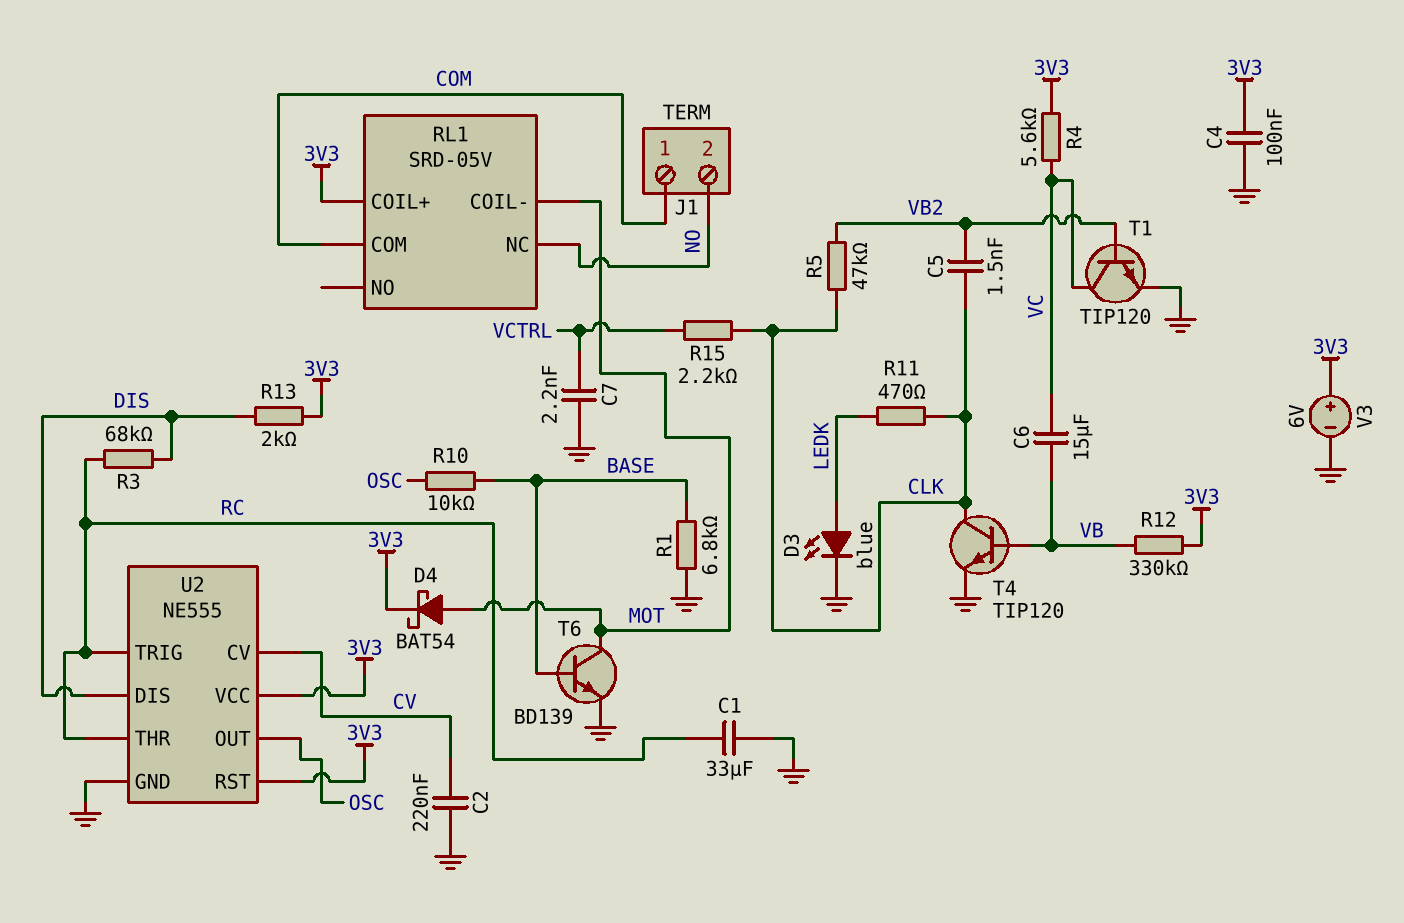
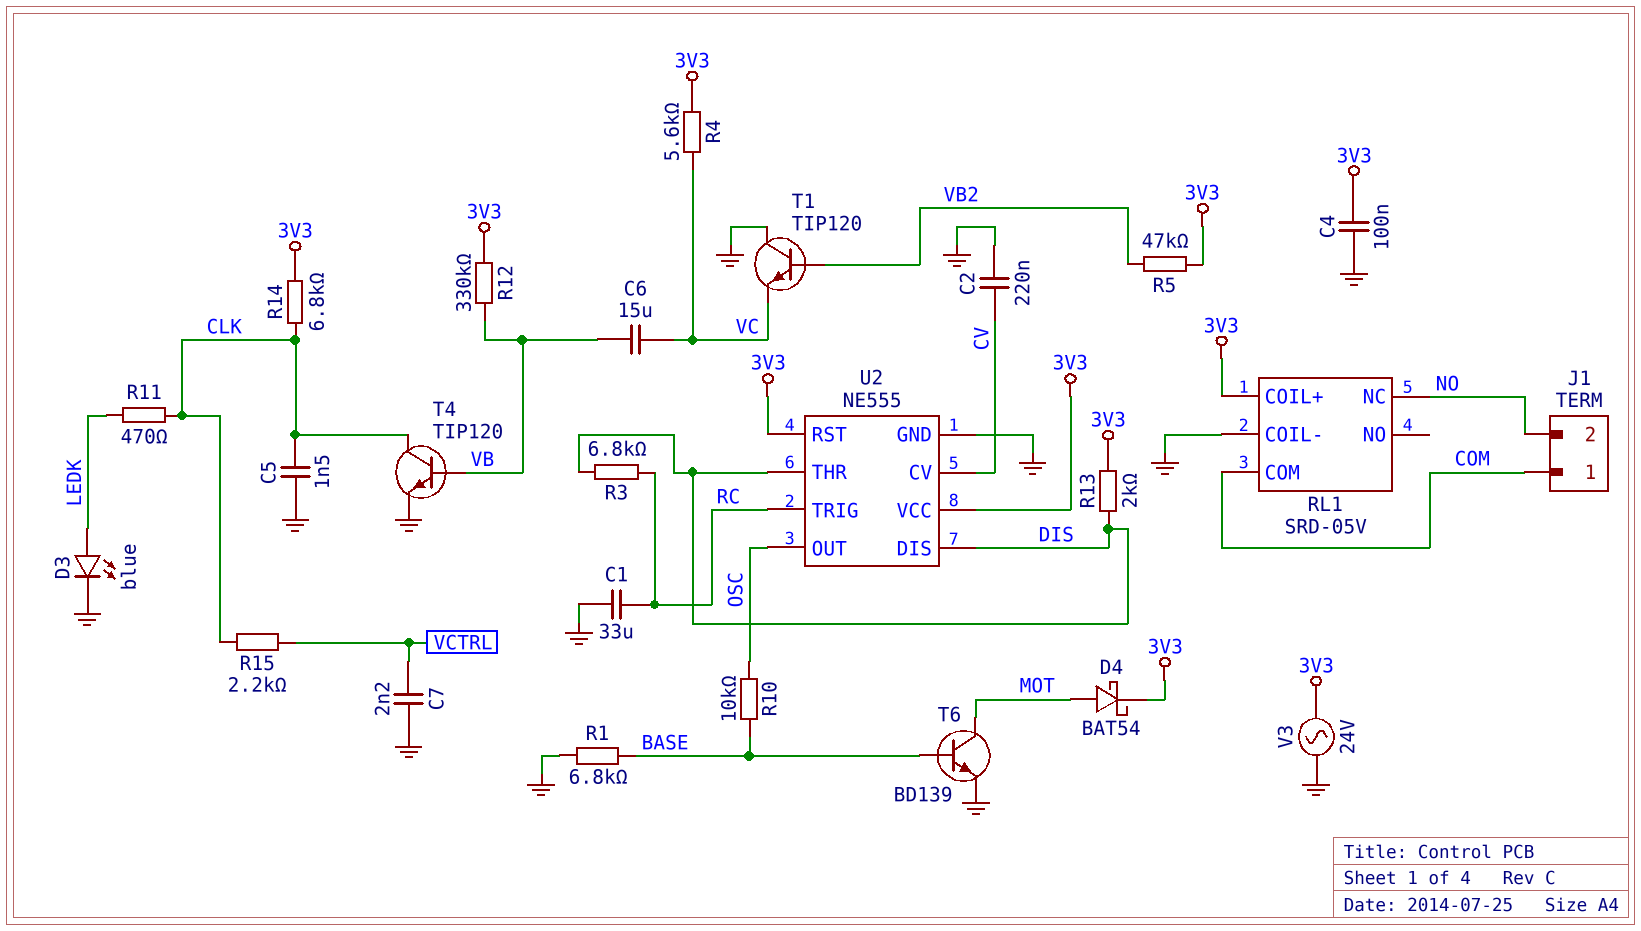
C5: 1.5nF (CLK, VB2) -> 1.5nF (CLK, GND)
R3: 68k (DIS, RC) -> 6.8k (DIS, RC)
R5: 47k (CLK, VB2) -> 47k (3V3, VB2)
R14: none -> 6.8k (3V3, CLK)
RL1 pin COIL-: MOT -> GND
T1: NPN TIP120 (B VB2, C VC, E GND) -> NPN TIP120 (B VB2, C GND, E VC)
U2 pin THR: RC -> DIS
V3: 6V (plus 3V3, minus GND) -> AC 24V (3V3, GND)

